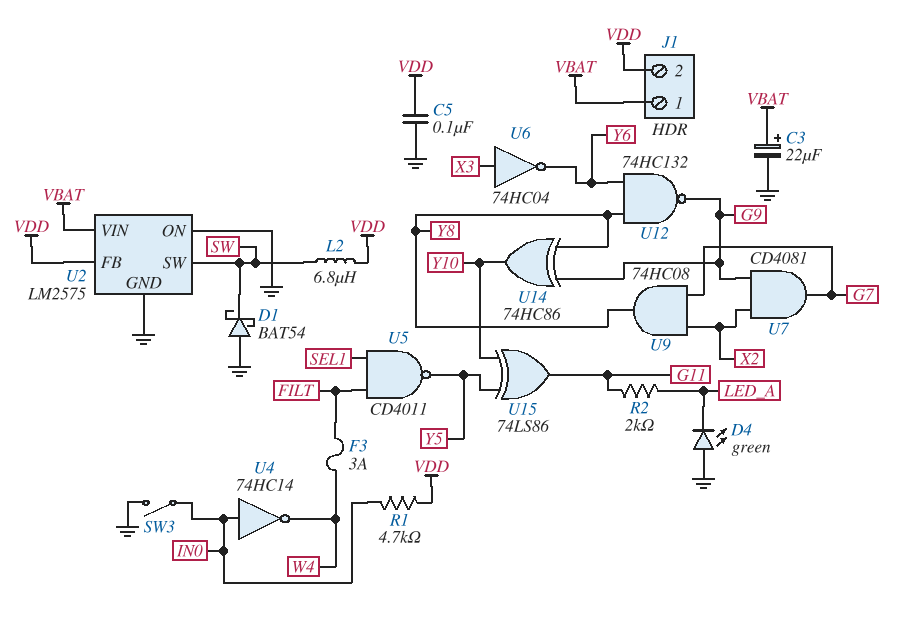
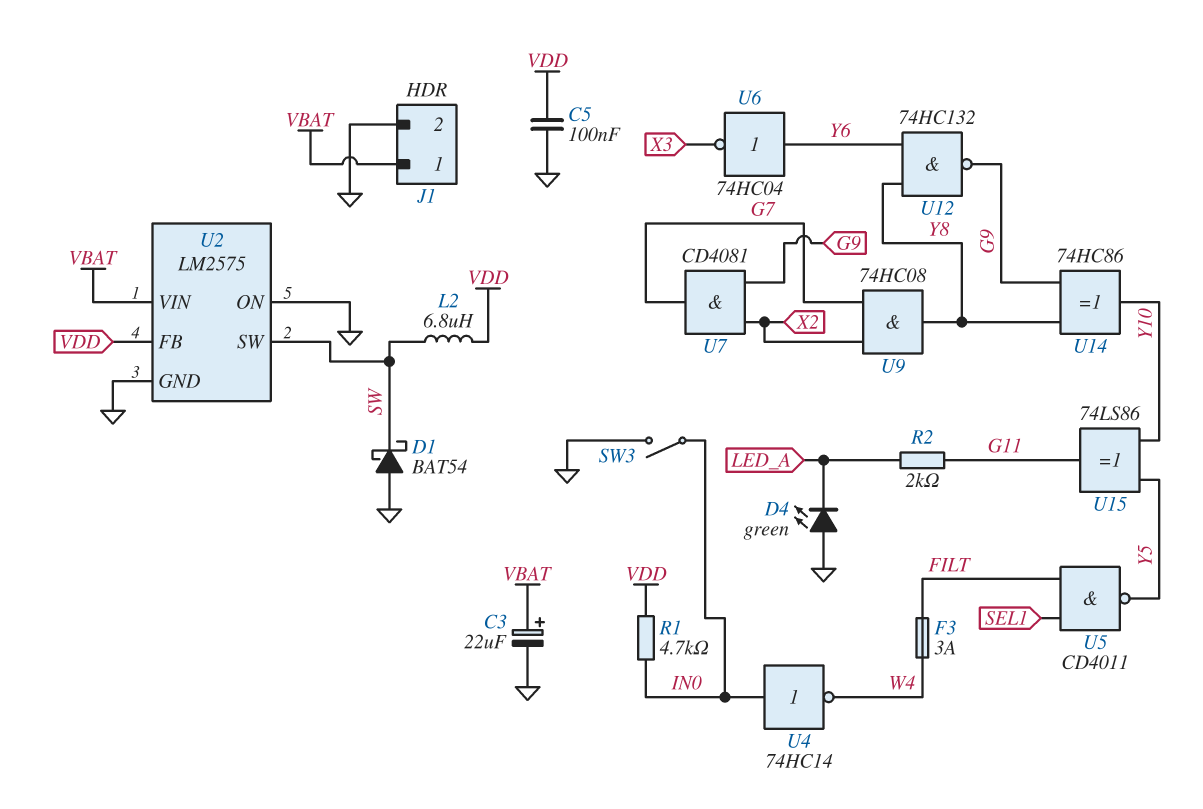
J1 pin 2: VDD -> GND
U6: NOT 74HC04 (in X3, out Y6) -> NOT 74HC04 (in Y6, out X3)

